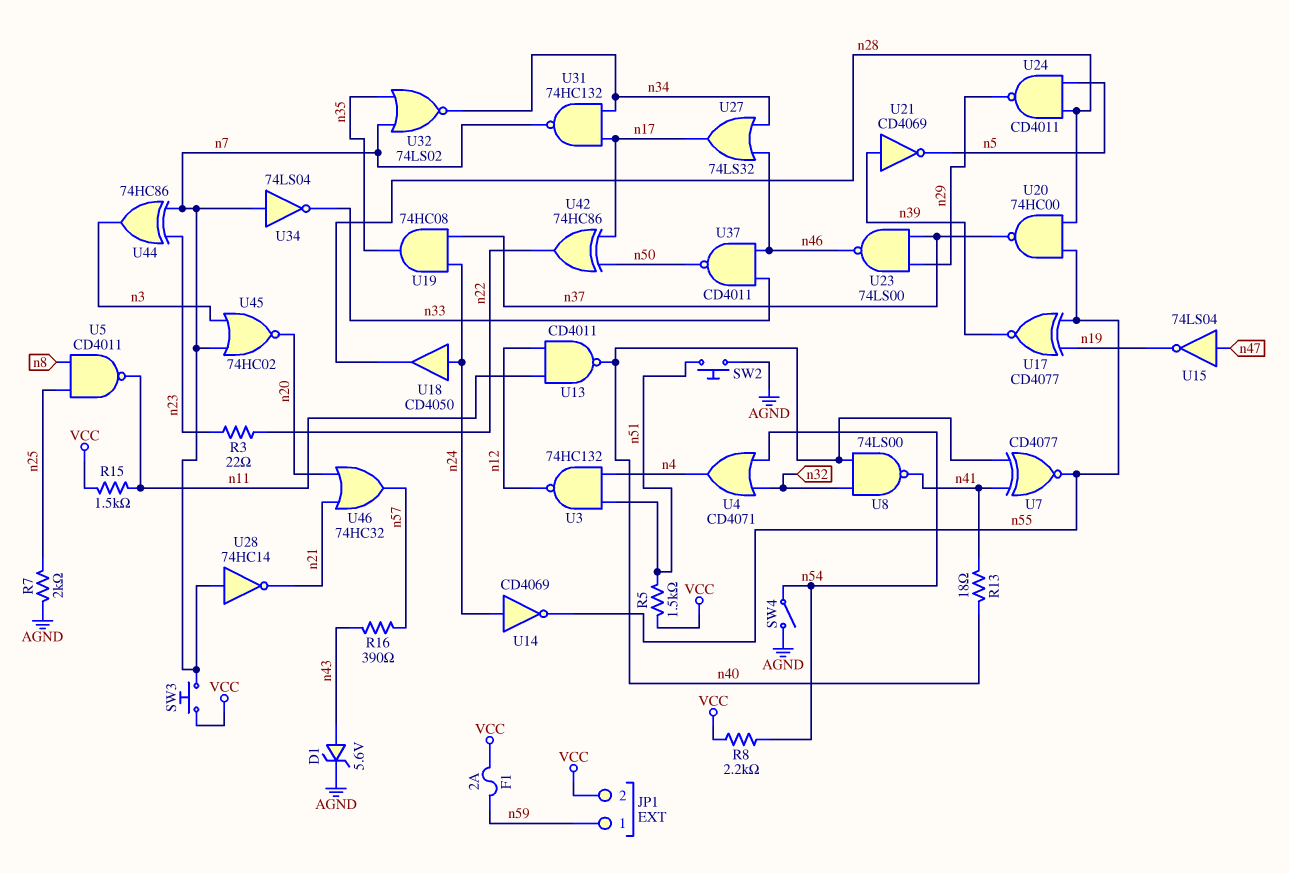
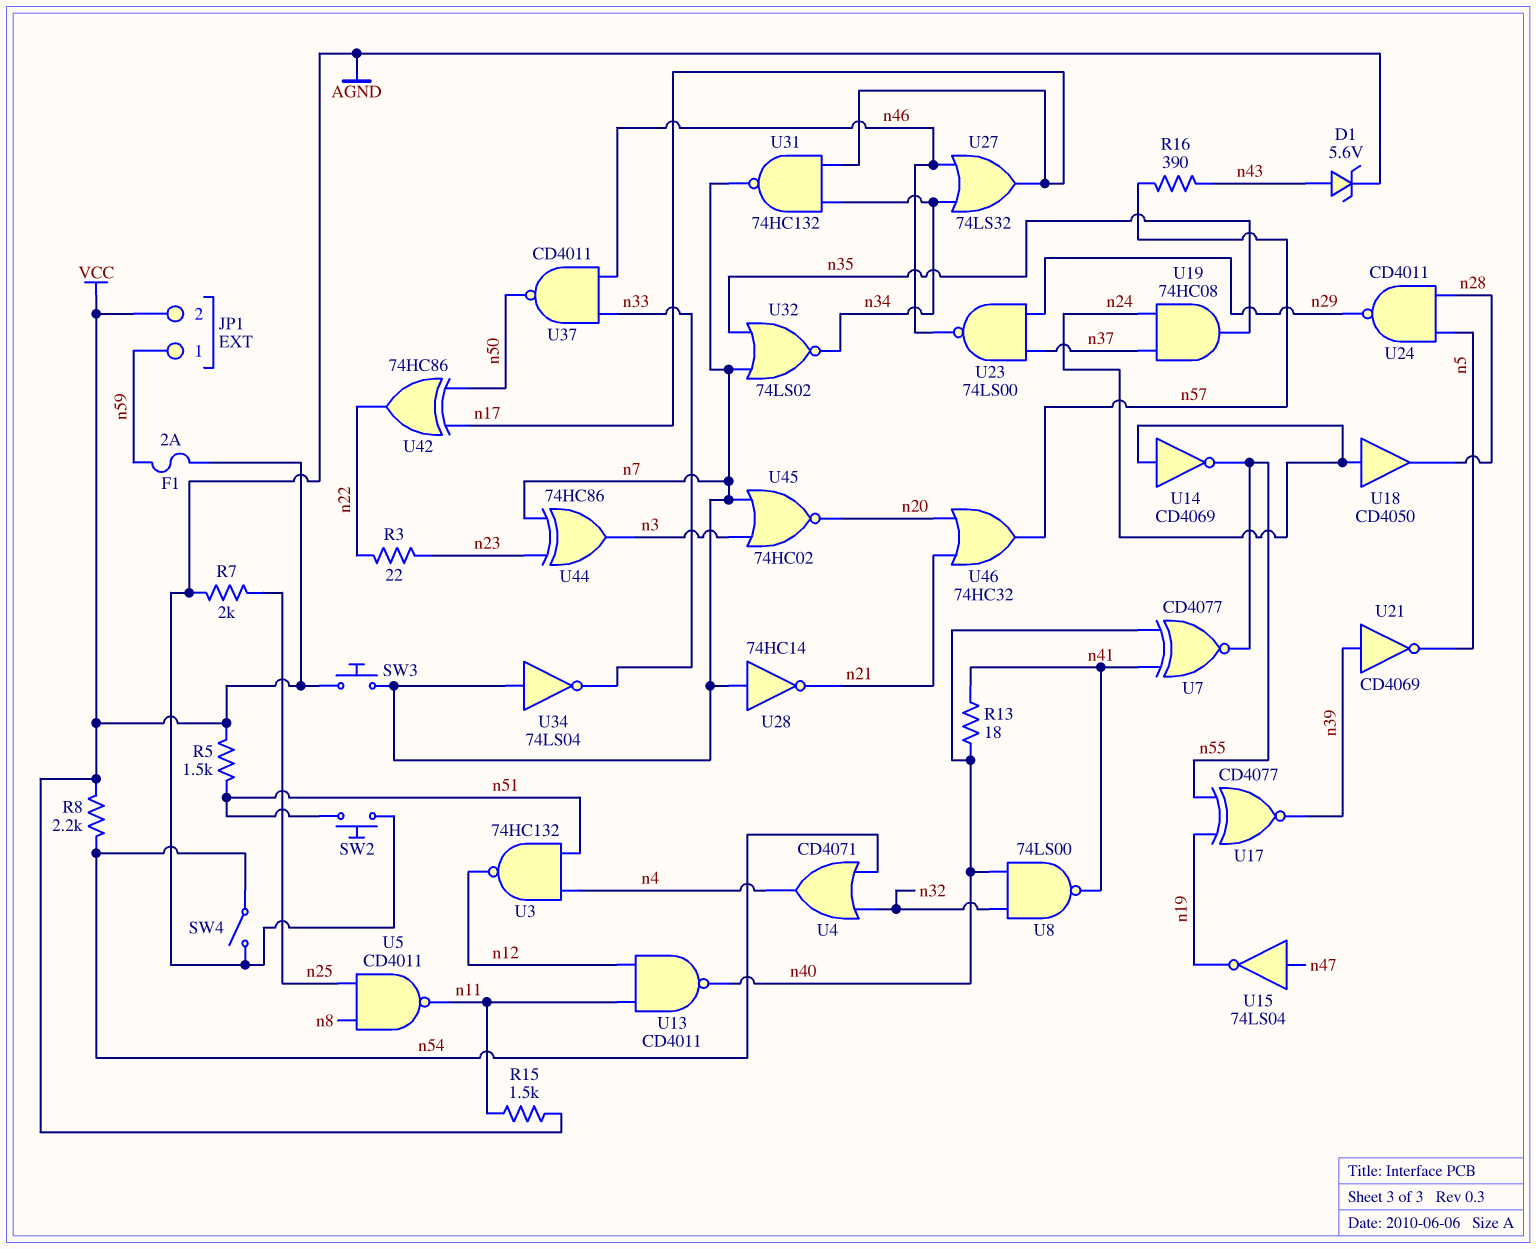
U20: NAND 74HC00 (in n28, in n55, out n37) -> none

